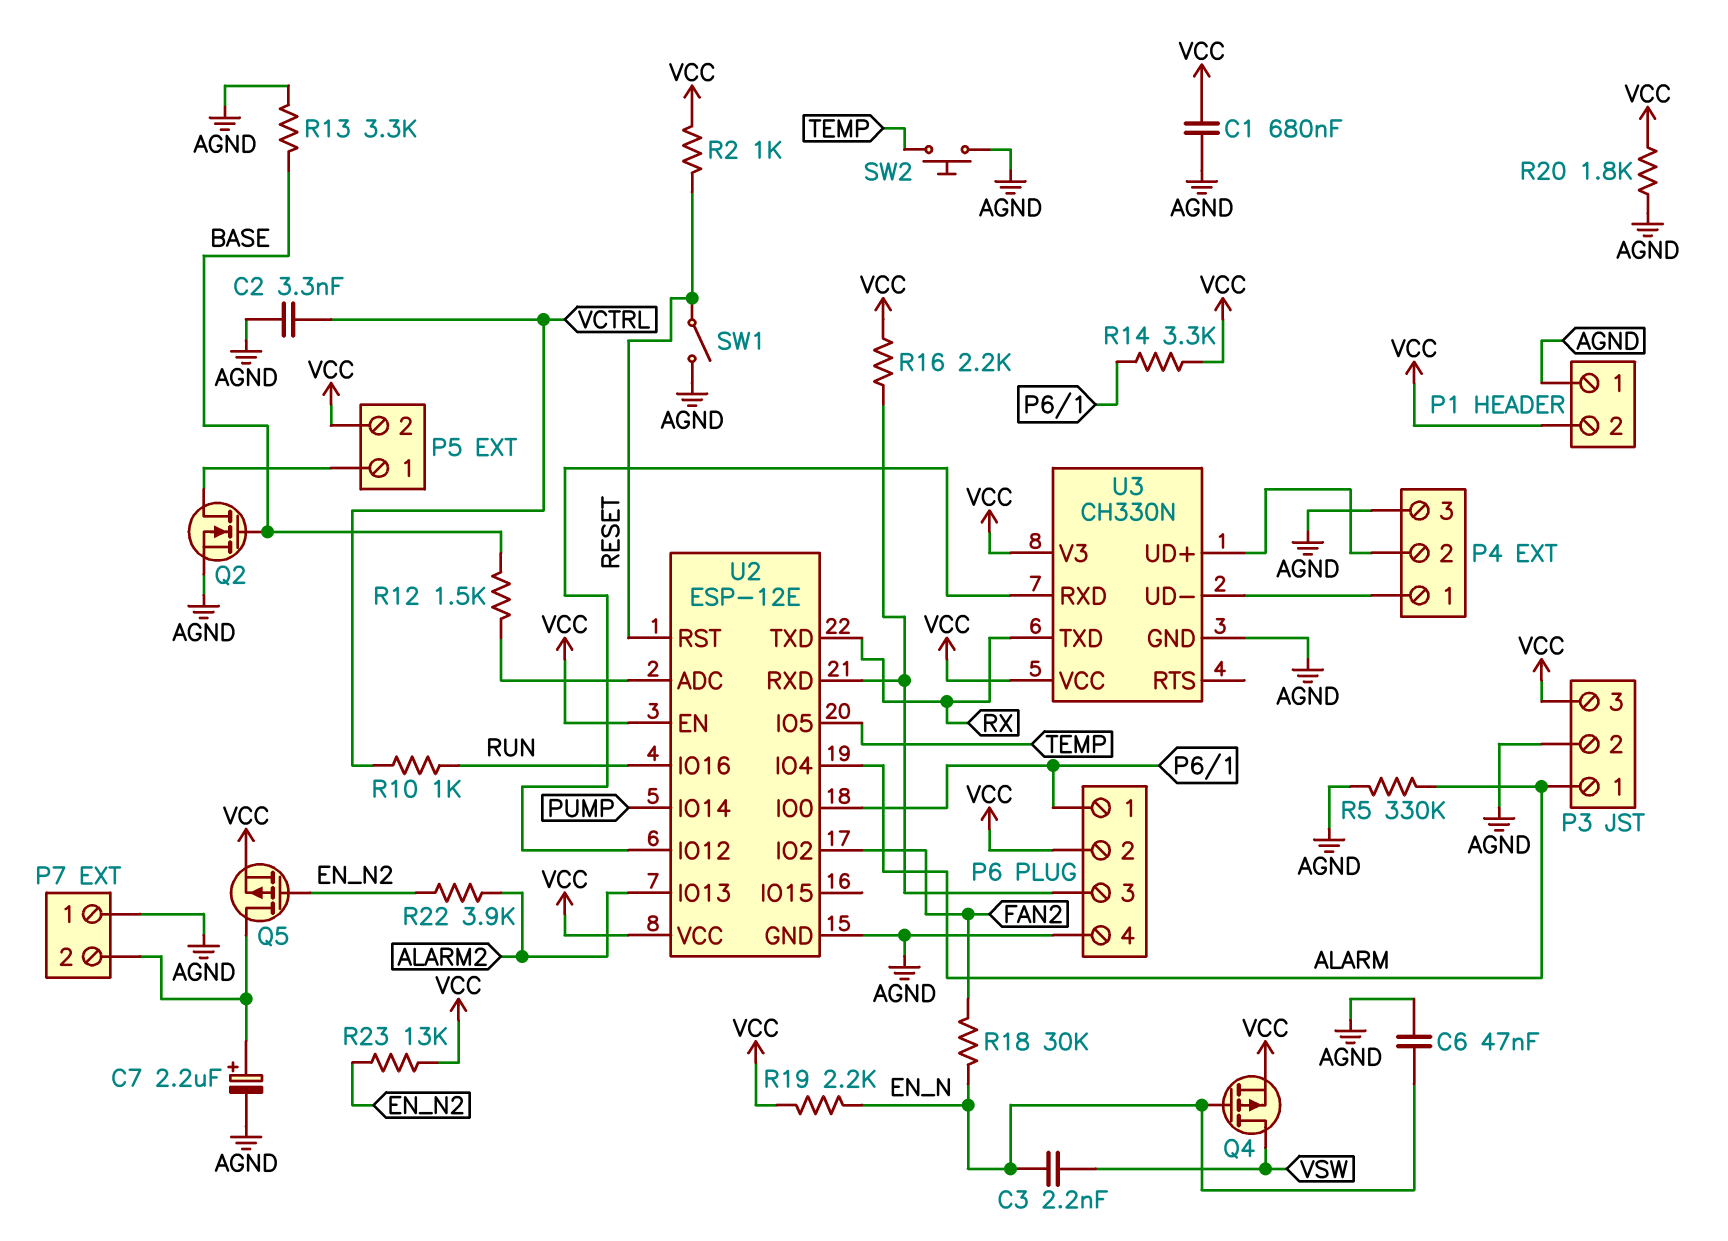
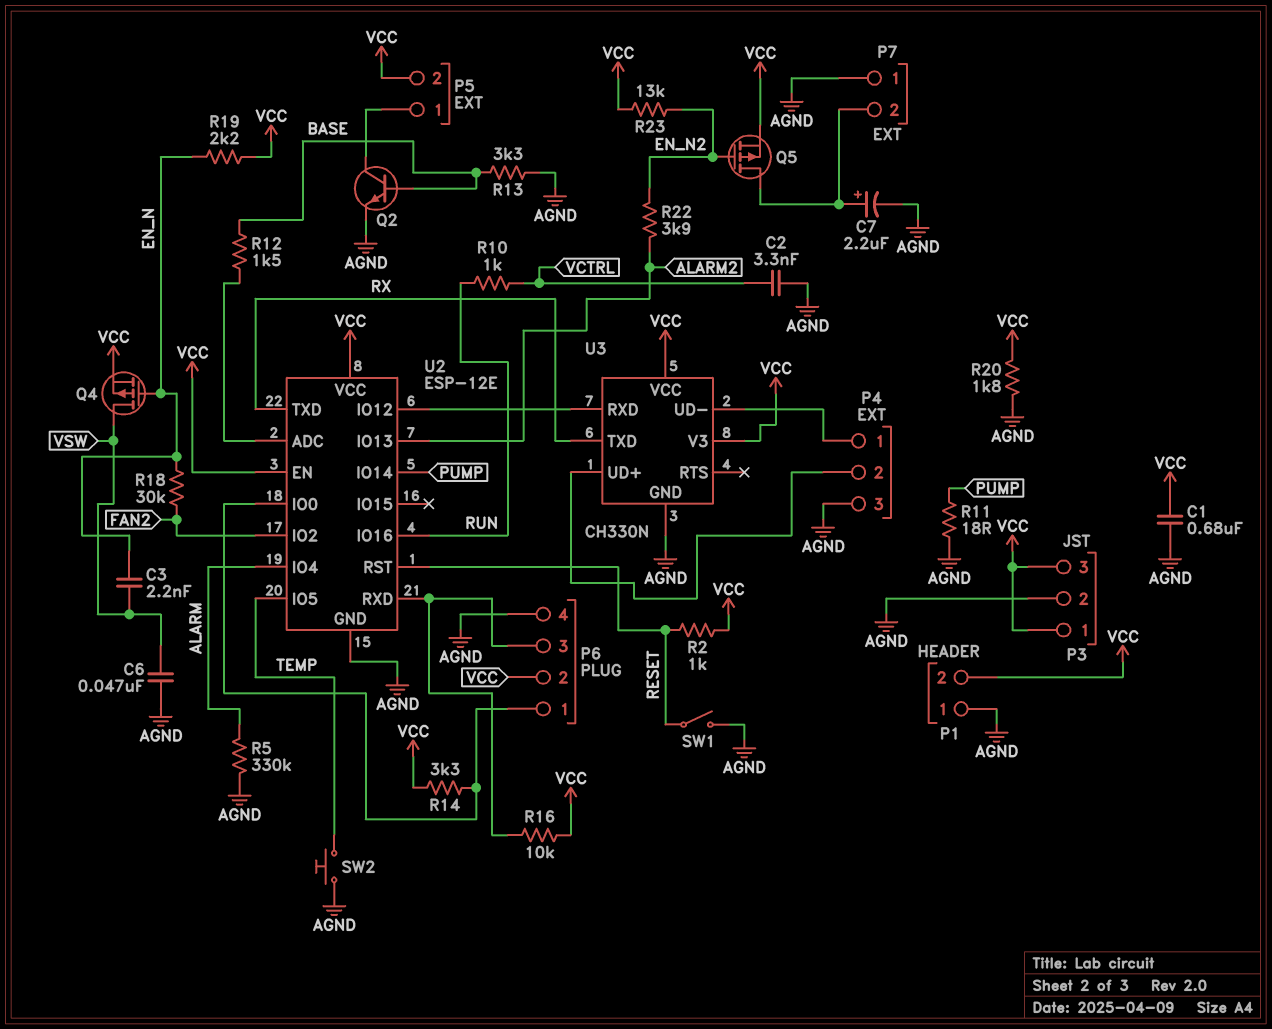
C6: 47nF (AGND, EN_N) -> 47nF (AGND, VSW)
P3 pin 1: ALARM -> VCC
Q2: NMOS (G BASE, D P5/1, S AGND) -> NPN (B BASE, C P5/1, E AGND)
R11: none -> 18 (AGND, PUMP)
R16: 2.2k (P6/3, VCC) -> 10k (P6/3, VCC)

